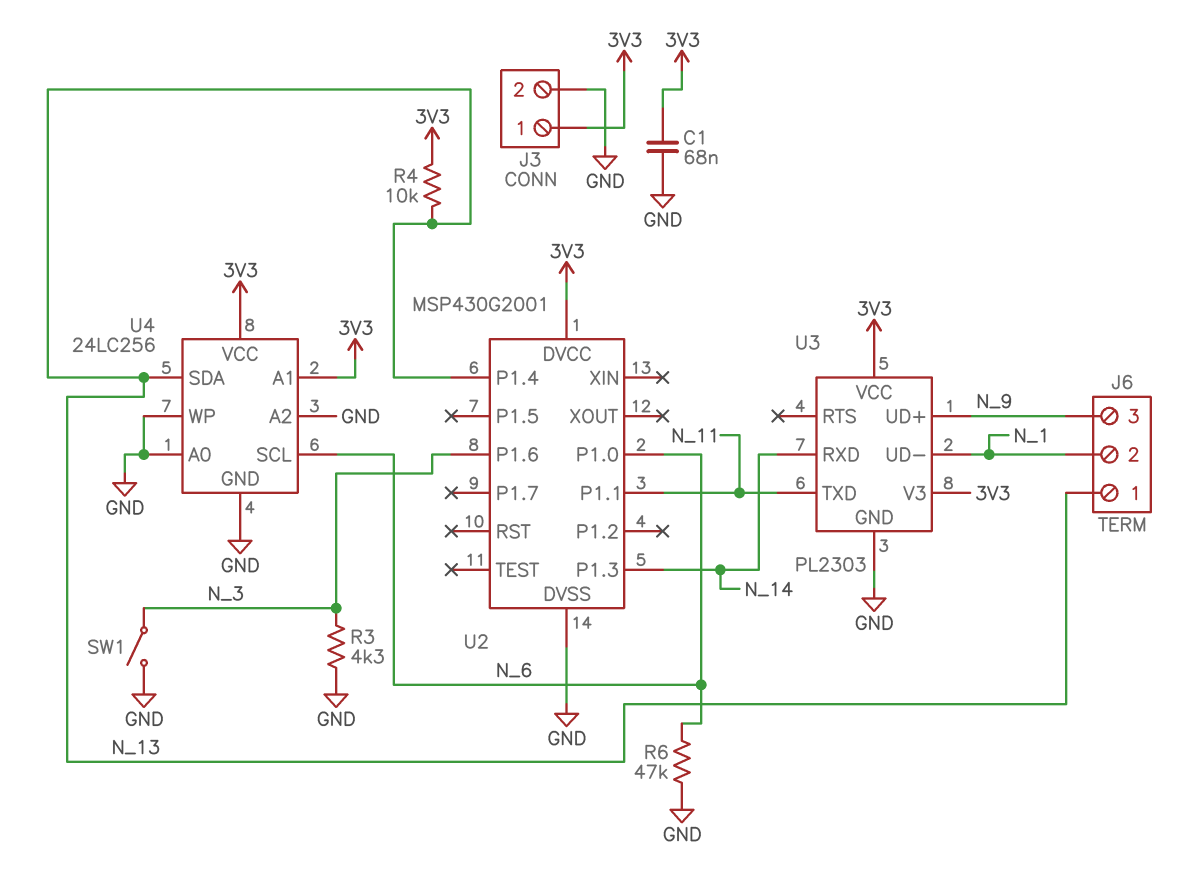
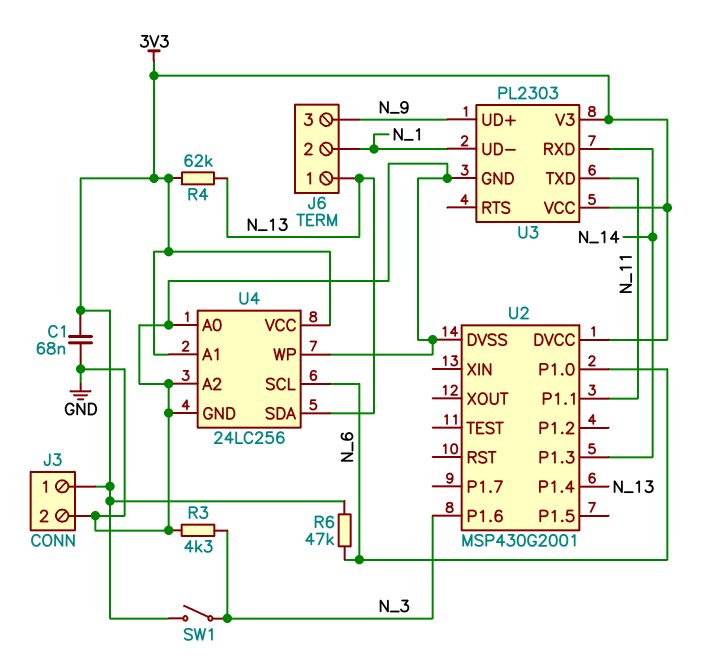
R4: 10k (3V3, N_13) -> 62k (3V3, N_13)
R6: 47k (GND, N_6) -> 47k (3V3, N_6)
SW1: switch (GND, N_3) -> switch (3V3, N_3)

